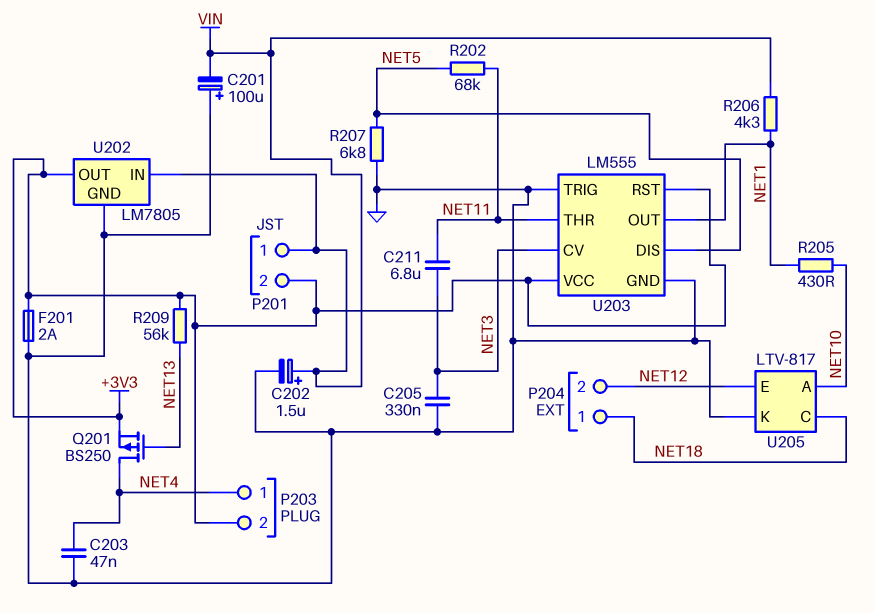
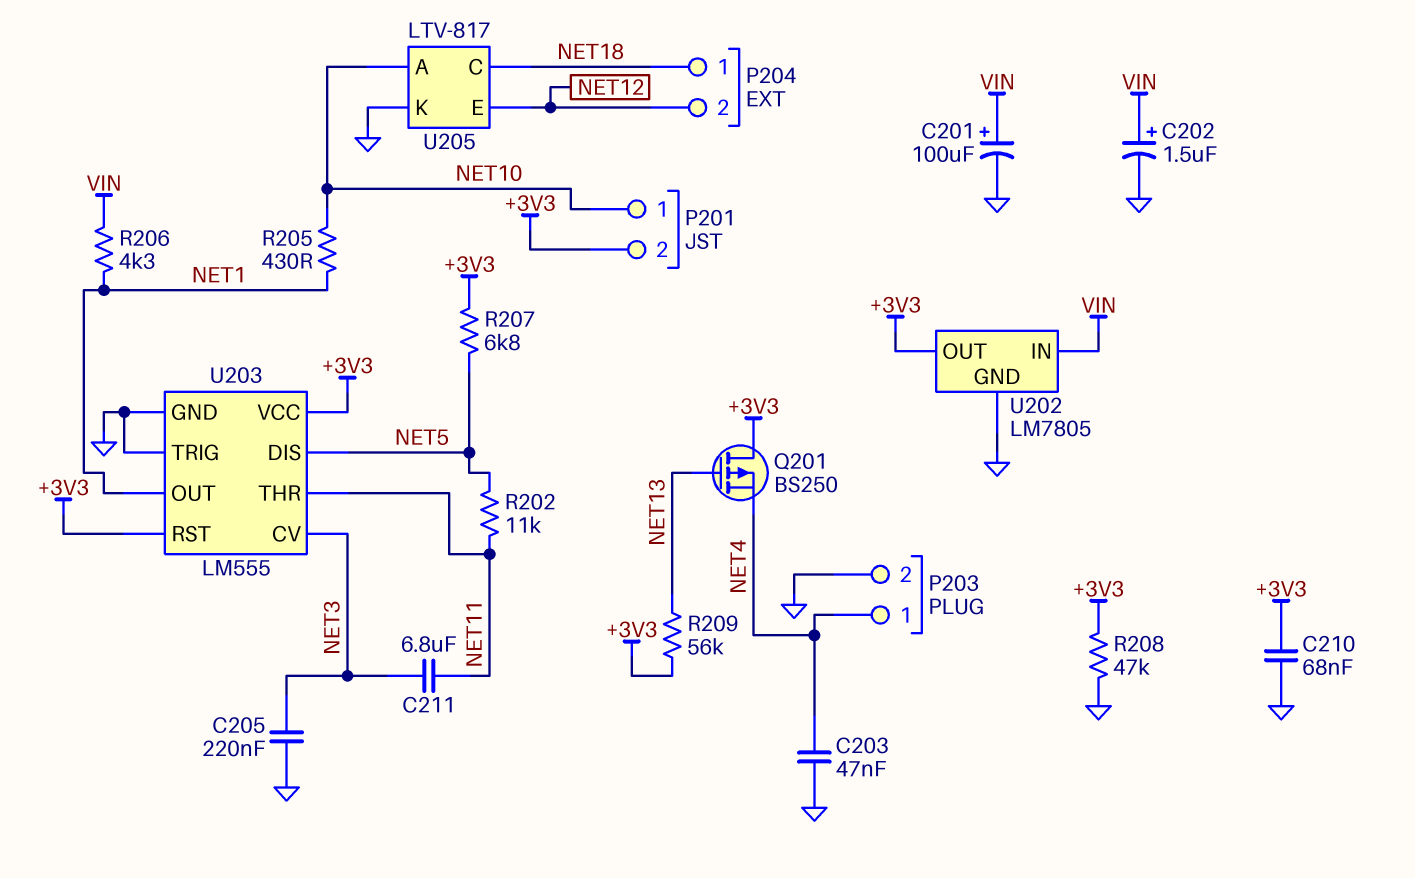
C201: 100uF (plus GND, minus VIN) -> 100uF (plus VIN, minus GND)
C205: 330nF (GND, NET3) -> 220nF (GND, NET3)
C210: none -> 68nF (+3V3, GND)
F201: 2A (+3V3, GND) -> none
P201 pin 1: VIN -> NET10
P203 pin 2: +3V3 -> GND
Q201: PMOS BS250 (G NET13, D NET4, S +3V3) -> PMOS BS250 (G NET13, D +3V3, S NET4)
R202: 68k (NET5, NET11) -> 11k (NET5, NET11)
R207: 6.8k (GND, NET5) -> 6.8k (+3V3, NET5)
R208: none -> 47k (+3V3, GND)

